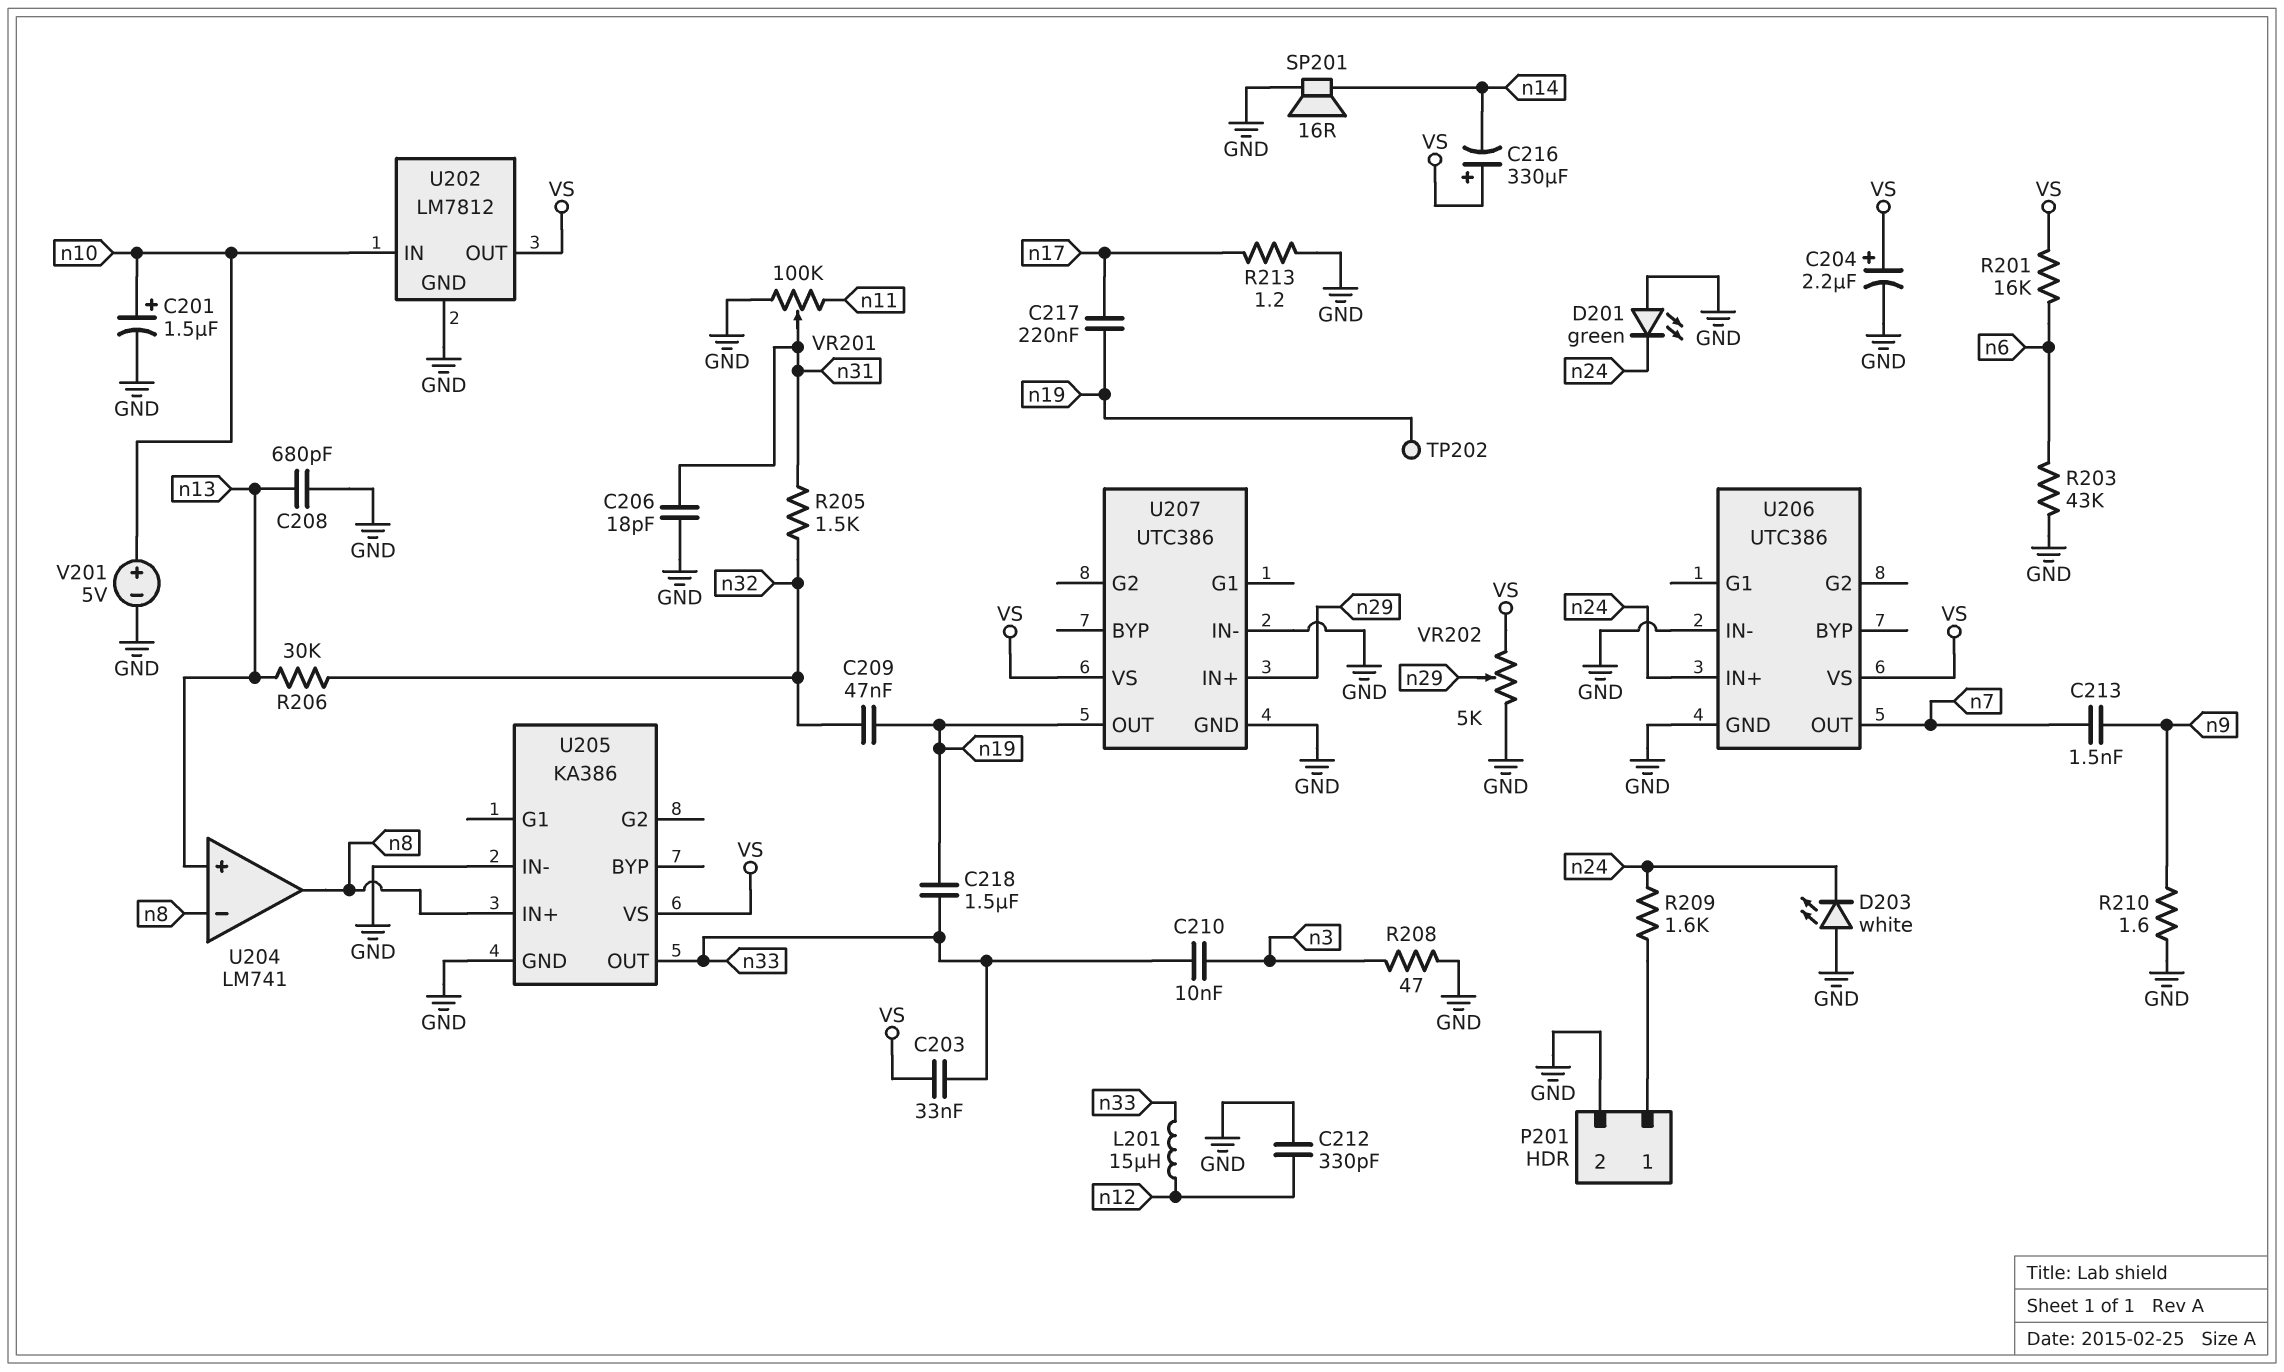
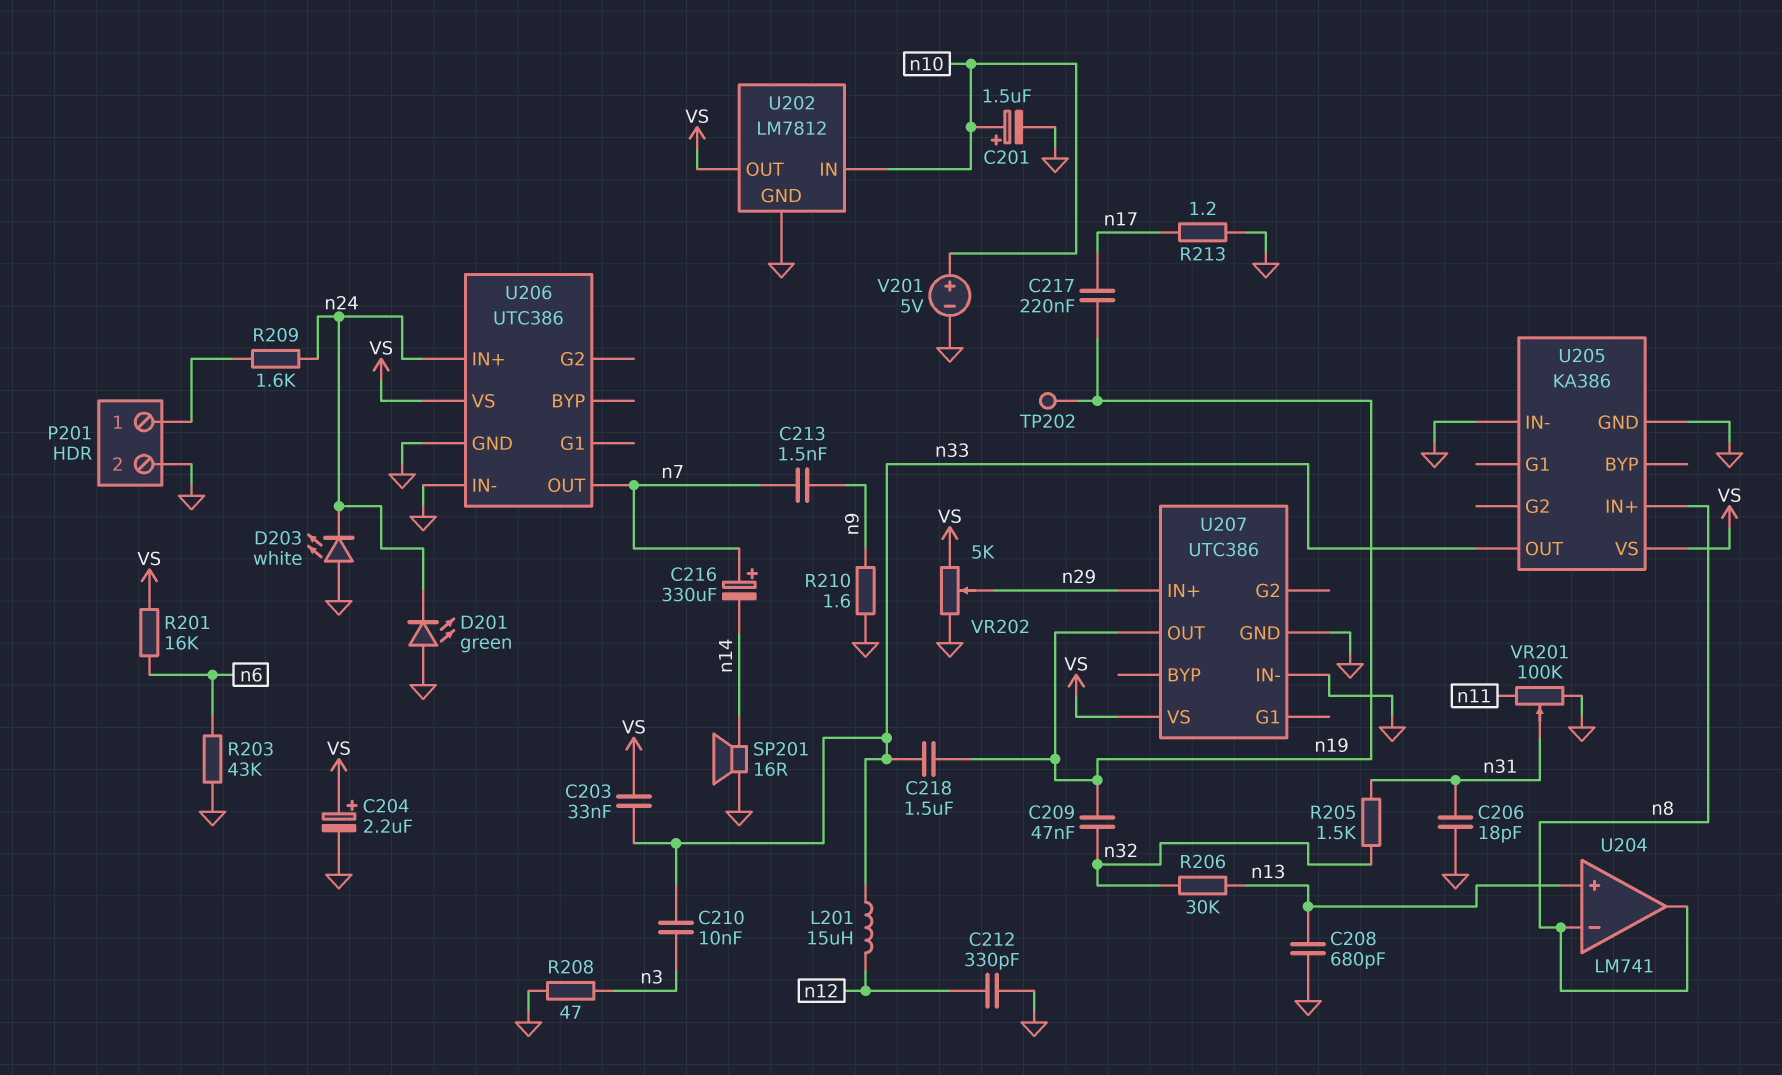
C216: 330uF (plus VS, minus n14) -> 330uF (plus n7, minus n14)

